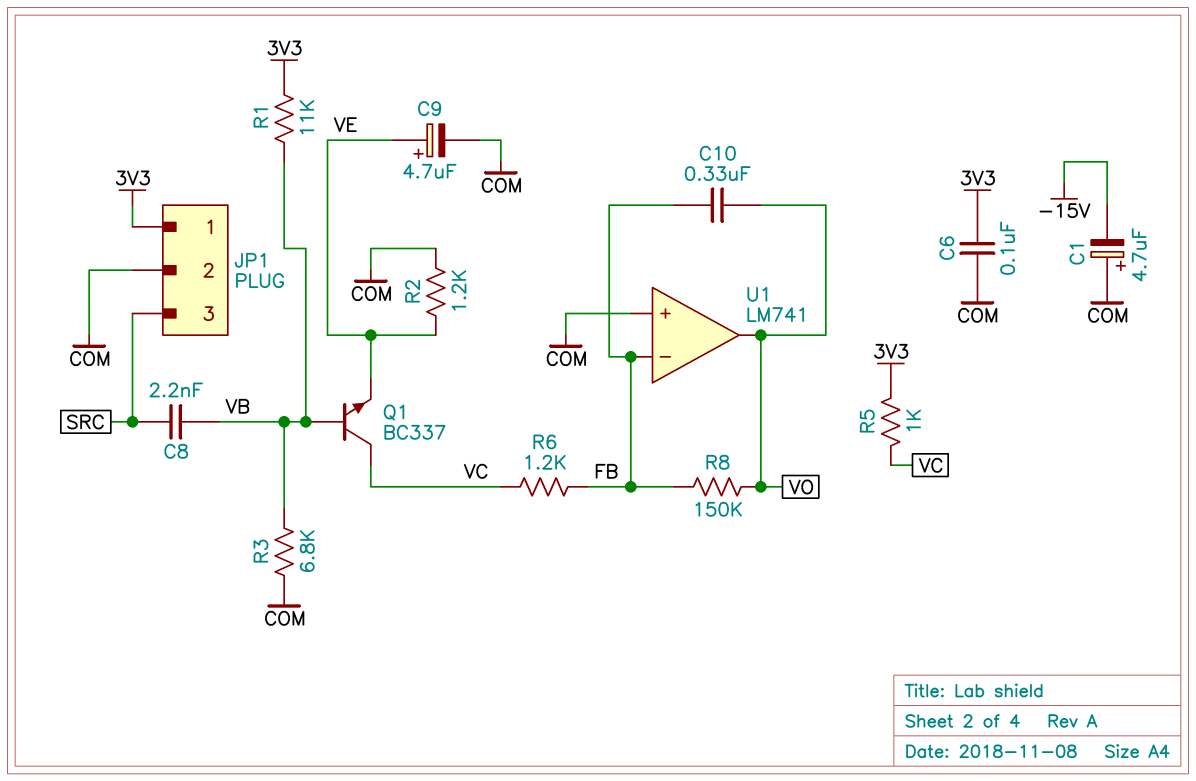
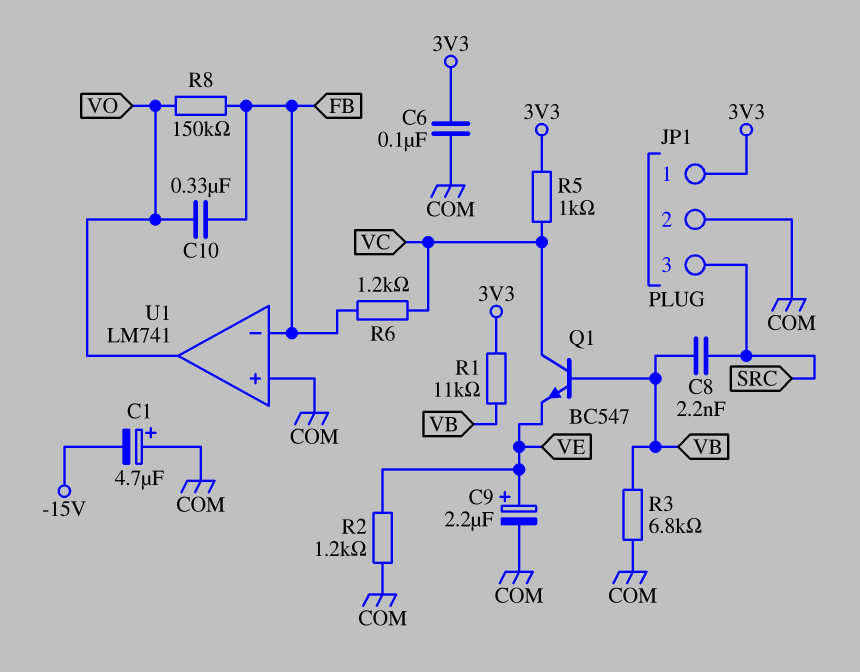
C9: 4.7uF (plus VE, minus COM) -> 2.2uF (plus VE, minus COM)
Q1: NPN BC337 (B VB, C VC, E VE) -> NPN BC547 (B VB, C VC, E VE)

